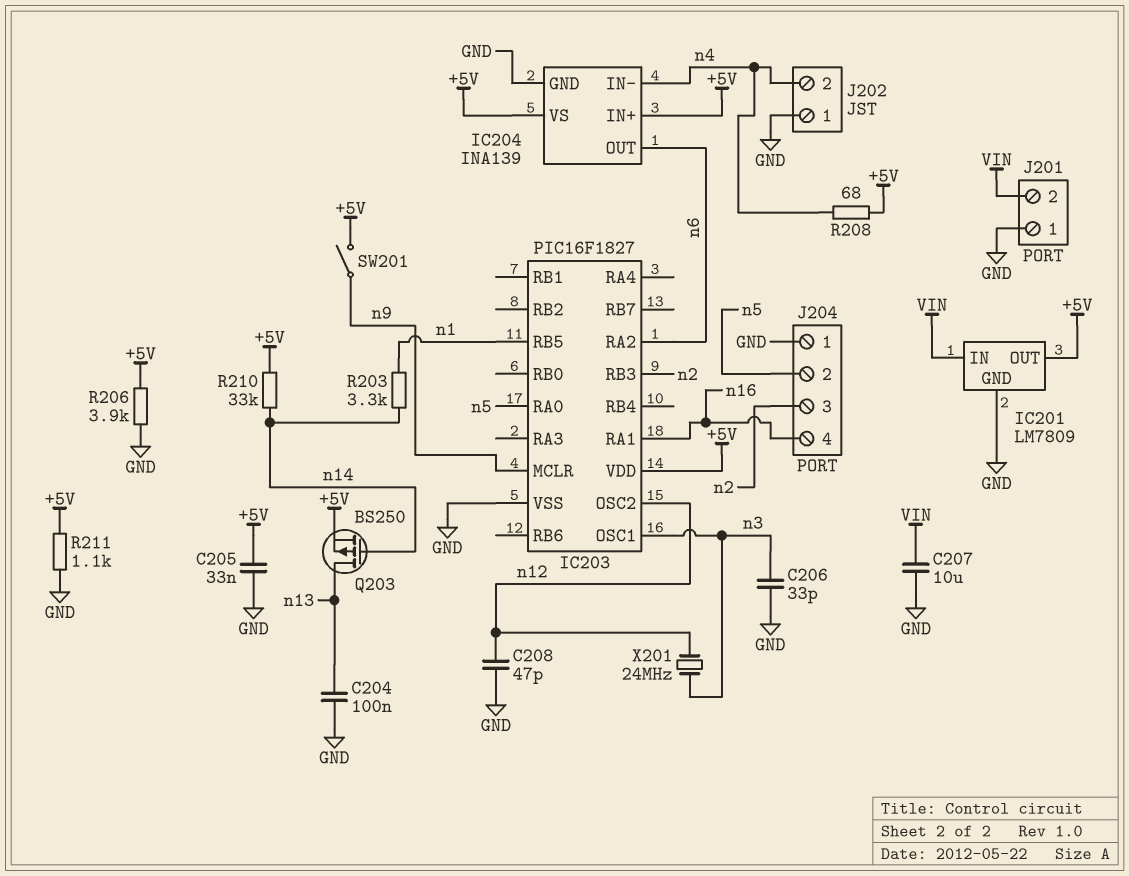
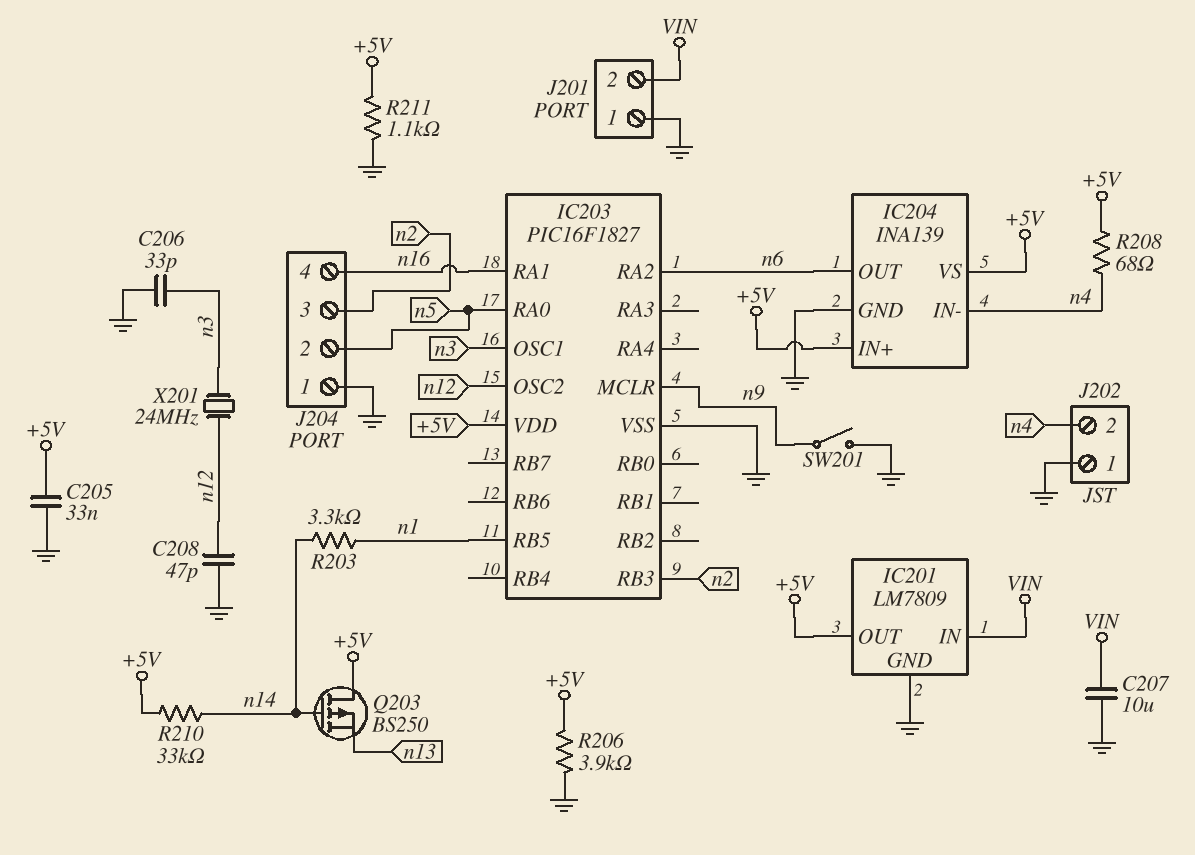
C204: 100nF (GND, n13) -> none
Q203: PMOS BS250 (G n14, D n13, S +5V) -> PMOS BS250 (G n14, D +5V, S n13)
SW201: switch (+5V, n9) -> switch (GND, n9)

